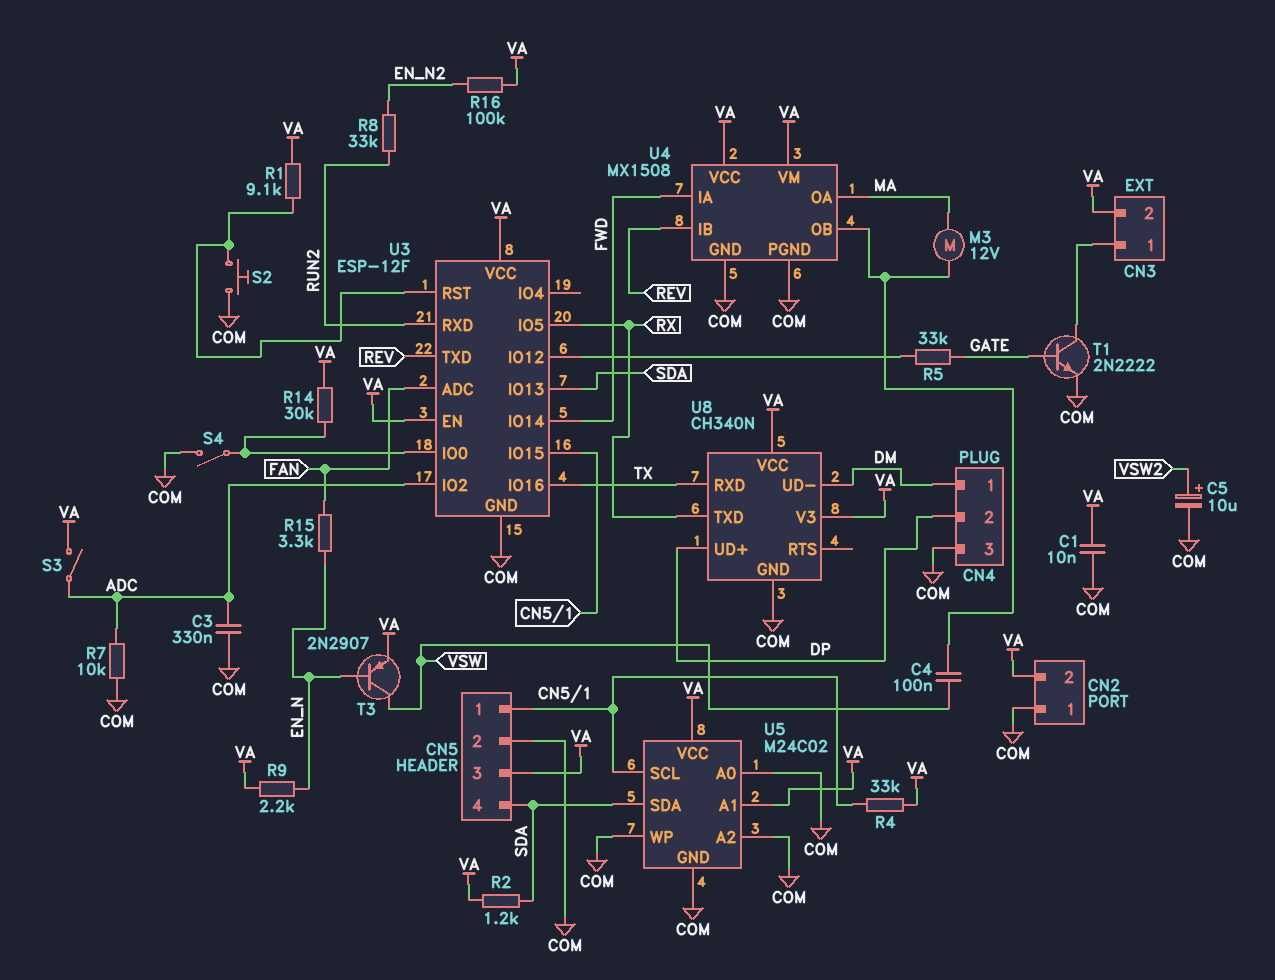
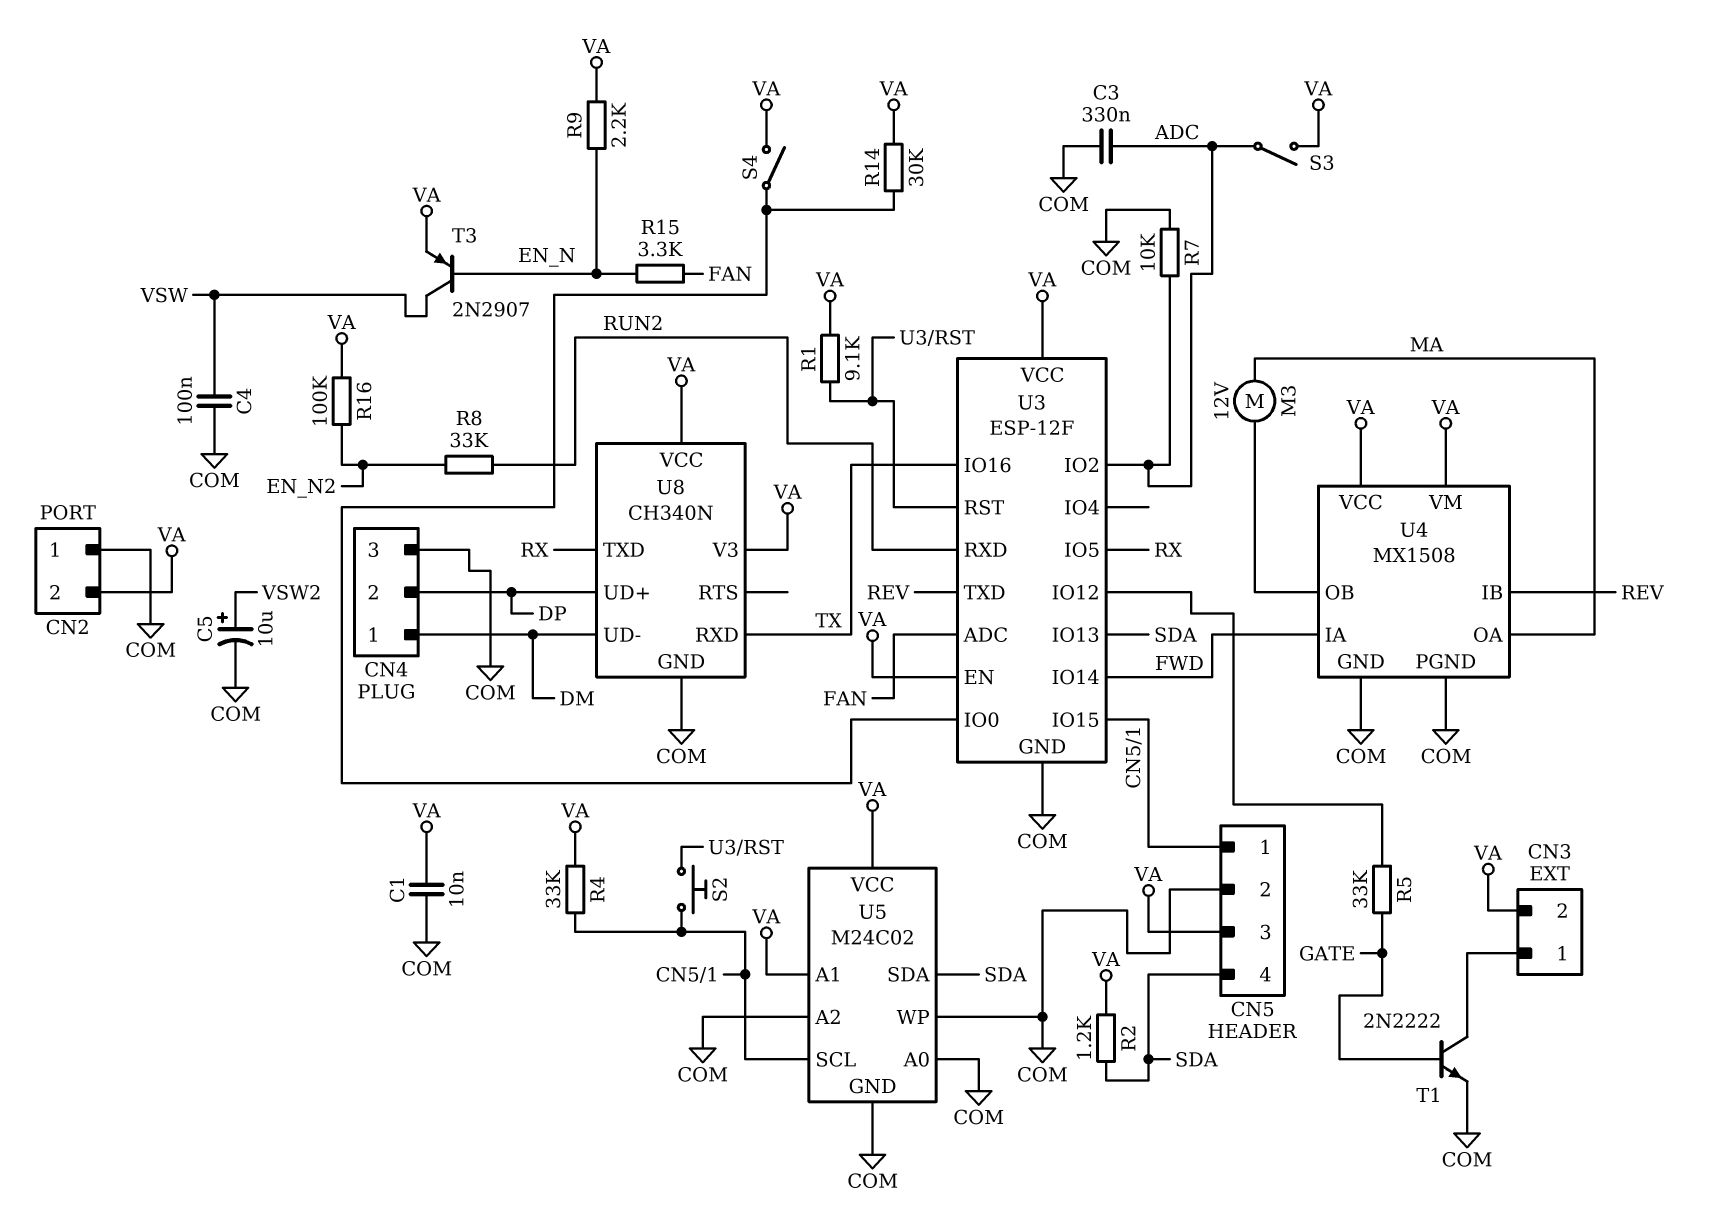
C4: 100nF (U4/OB, VSW) -> 100nF (COM, VSW)
S2: button (COM, U3/RST) -> button (CN5/1, U3/RST)
S4: switch (COM, U3/IO0) -> switch (U3/IO0, VA)

